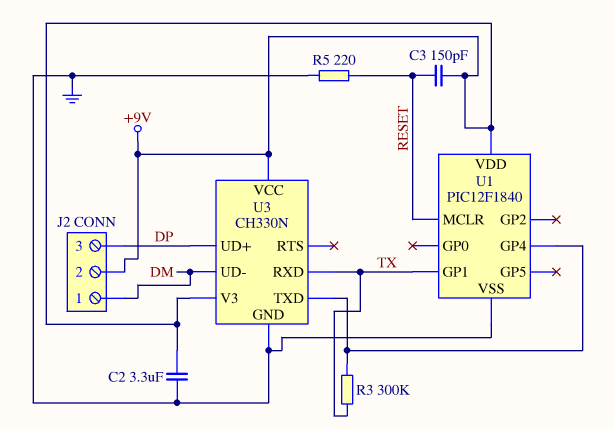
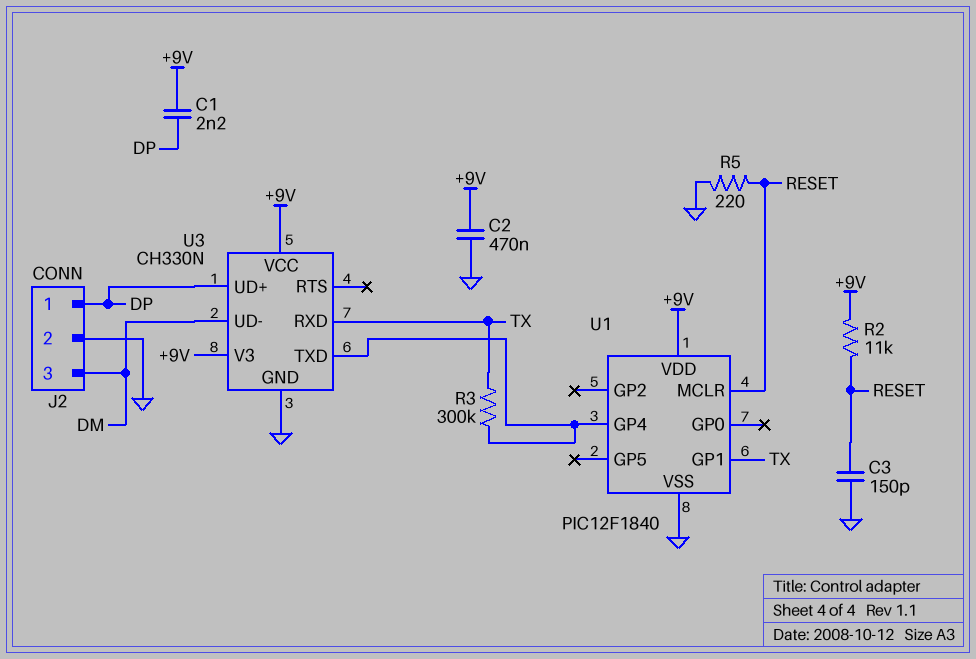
C1: none -> 2.2nF (+9V, DP)
C2: 3.3uF (+9V, GND) -> 470nF (+9V, GND)
C3: 150pF (+9V, RESET) -> 150pF (GND, RESET)
J2 pin 1: DM -> DP
J2 pin 2: +9V -> GND
J2 pin 3: DP -> DM
R2: none -> 11k (+9V, RESET)

